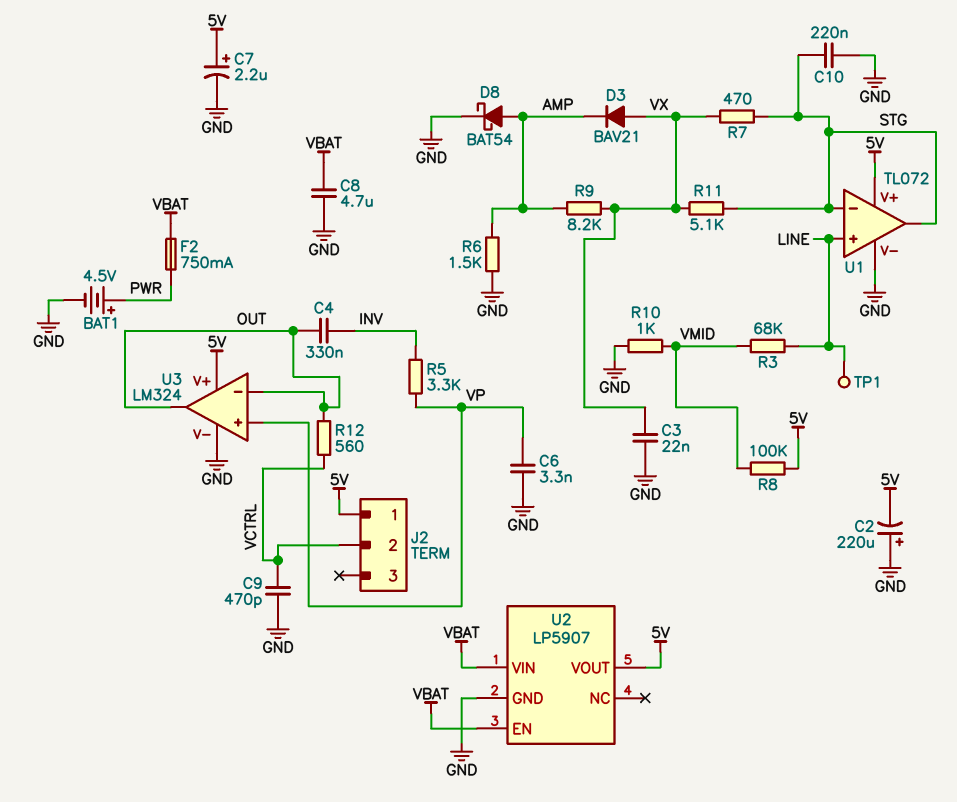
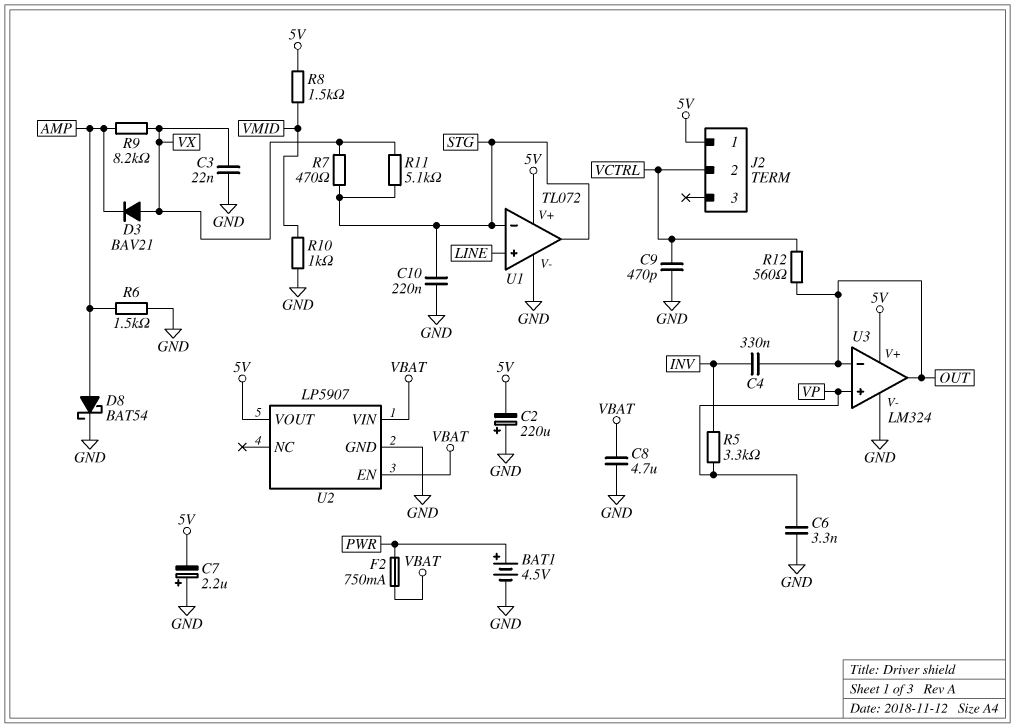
C7: 2.2uF (plus 5V, minus GND) -> 2.2uF (plus GND, minus 5V)
R3: 68k (LINE, VMID) -> none
R8: 100k (5V, VMID) -> 1.5k (5V, VMID)
TP1: test point (LINE) -> none

